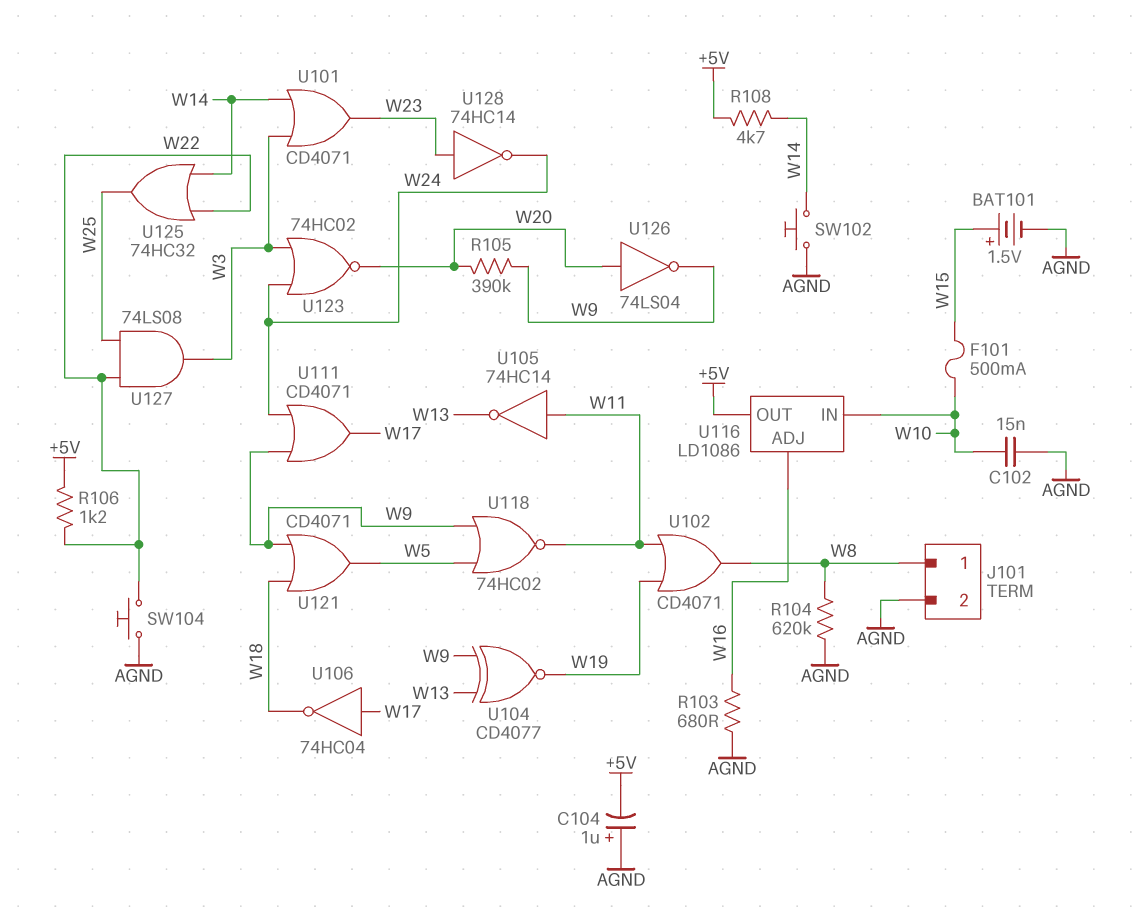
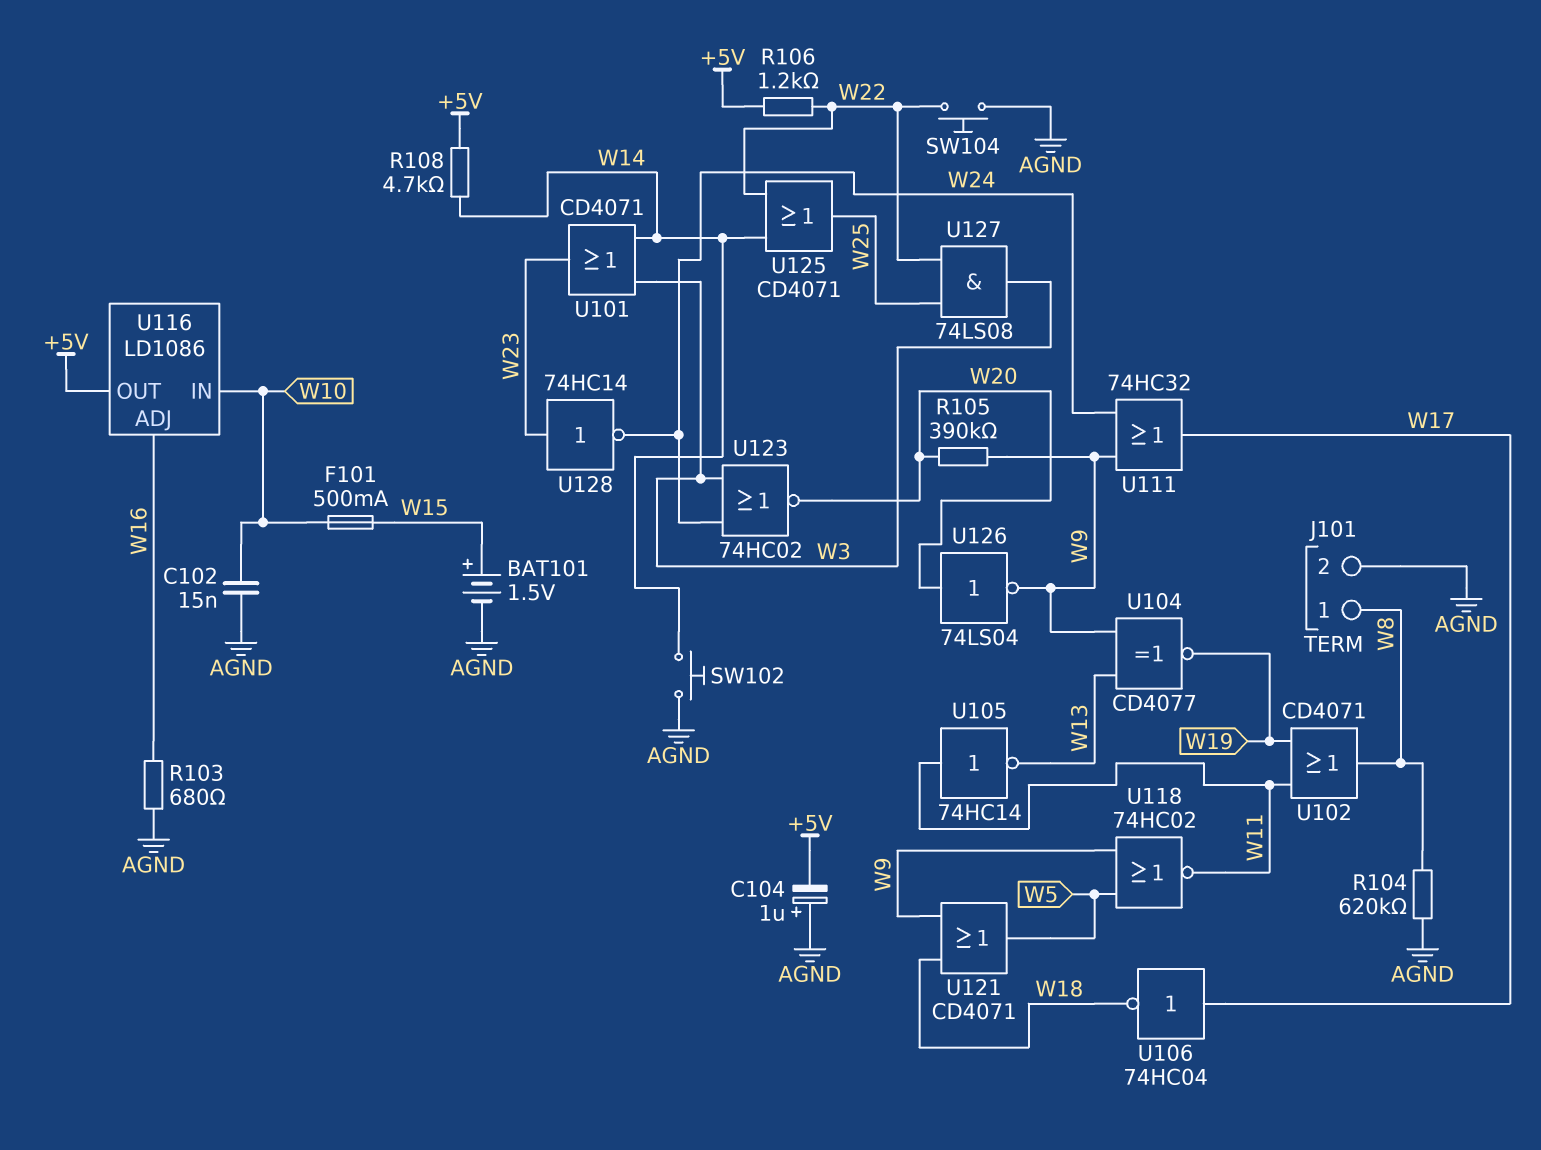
U111: OR CD4071 (in W9, in W24, out W17) -> OR 74HC32 (in W9, in W24, out W17)
U125: OR 74HC32 (in W14, in W22, out W25) -> OR CD4071 (in W14, in W22, out W25)

